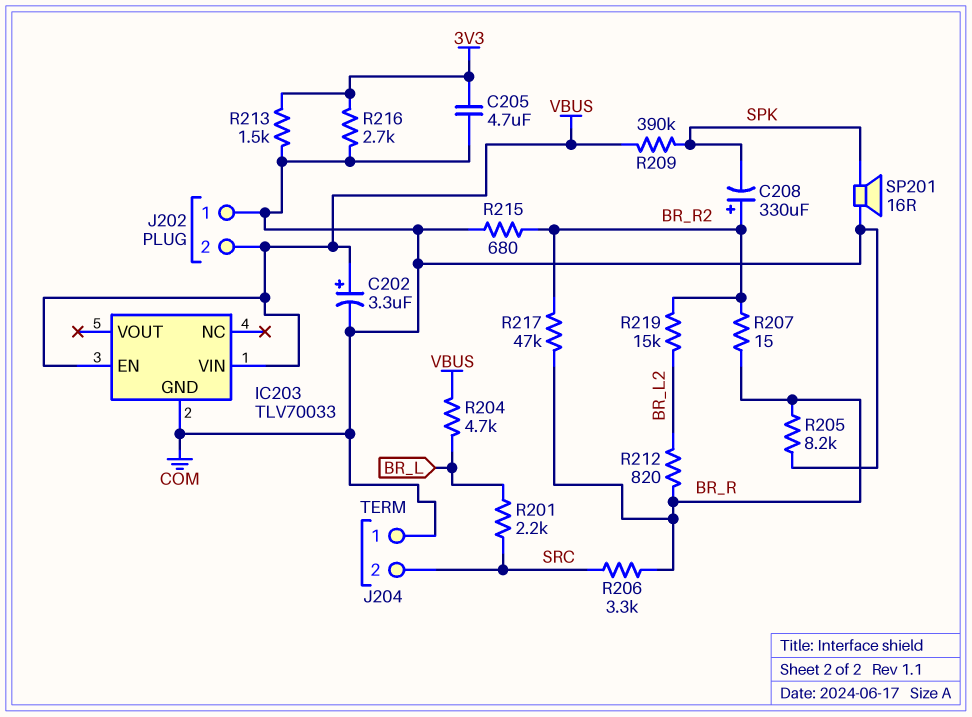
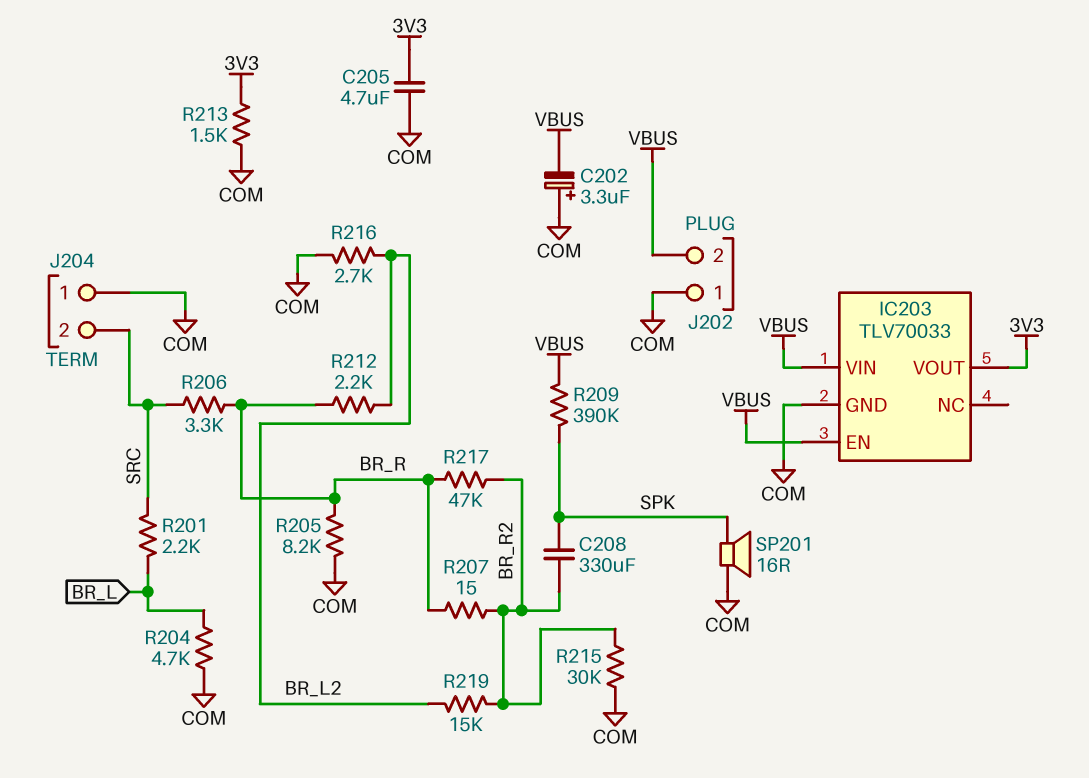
C202: 3.3uF (plus VBUS, minus COM) -> 3.3uF (plus COM, minus VBUS)
C208: 330uF (plus BR_R2, minus SPK) -> 330uF (BR_R2, SPK)
IC203 pin VOUT: none -> 3V3
R204: 4.7k (BR_L, VBUS) -> 4.7k (BR_L, COM)
R212: 820 (BR_L2, BR_R) -> 2.2k (BR_L2, BR_R)
R215: 680 (BR_R2, COM) -> 30k (BR_R2, COM)
R216: 2.7k (3V3, COM) -> 2.7k (BR_L2, COM)

